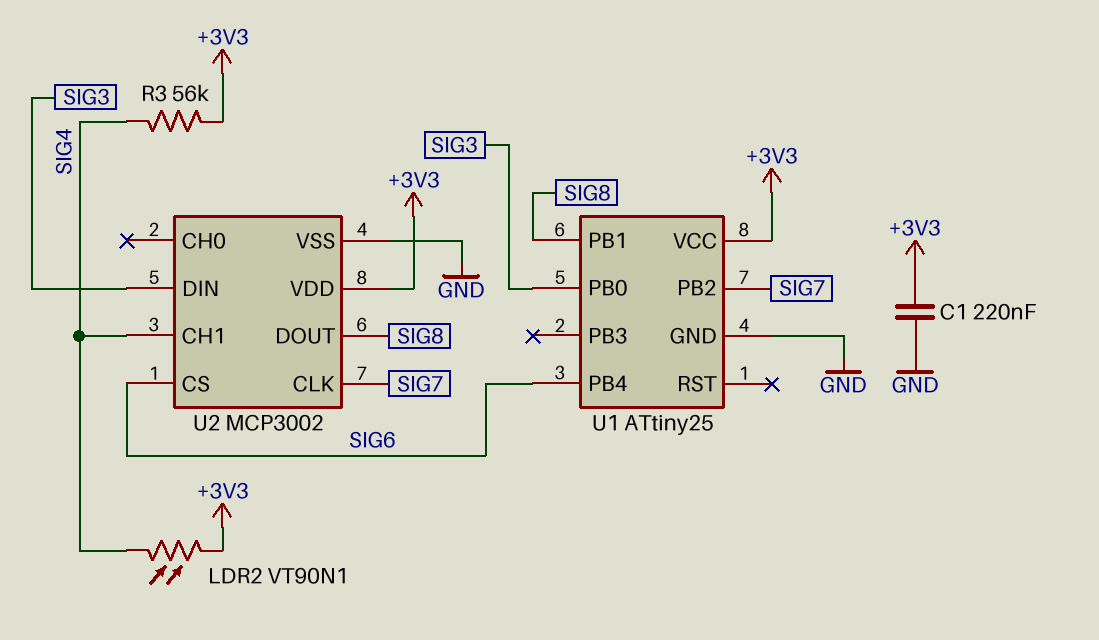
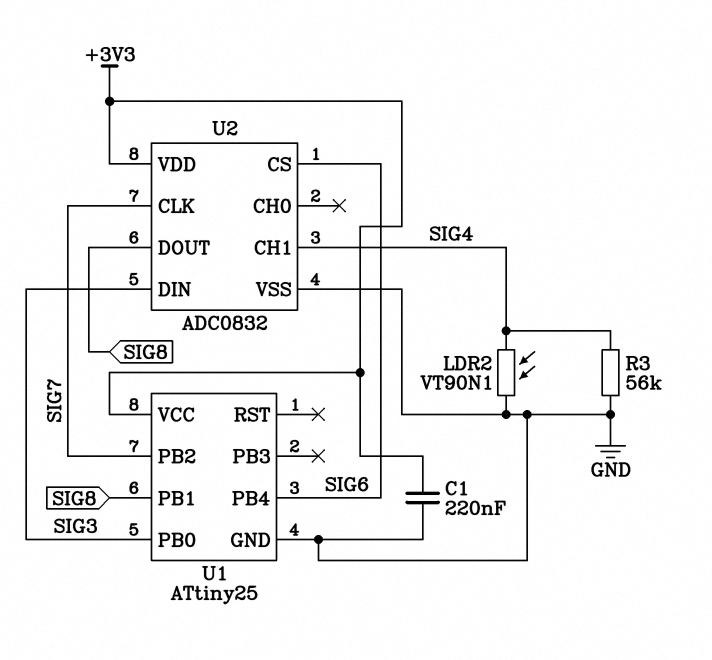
LDR2: VT90N1 (+3V3, SIG4) -> VT90N1 (GND, SIG4)
R3: 56k (+3V3, SIG4) -> 56k (GND, SIG4)
U2: MCP3002 -> ADC0832

